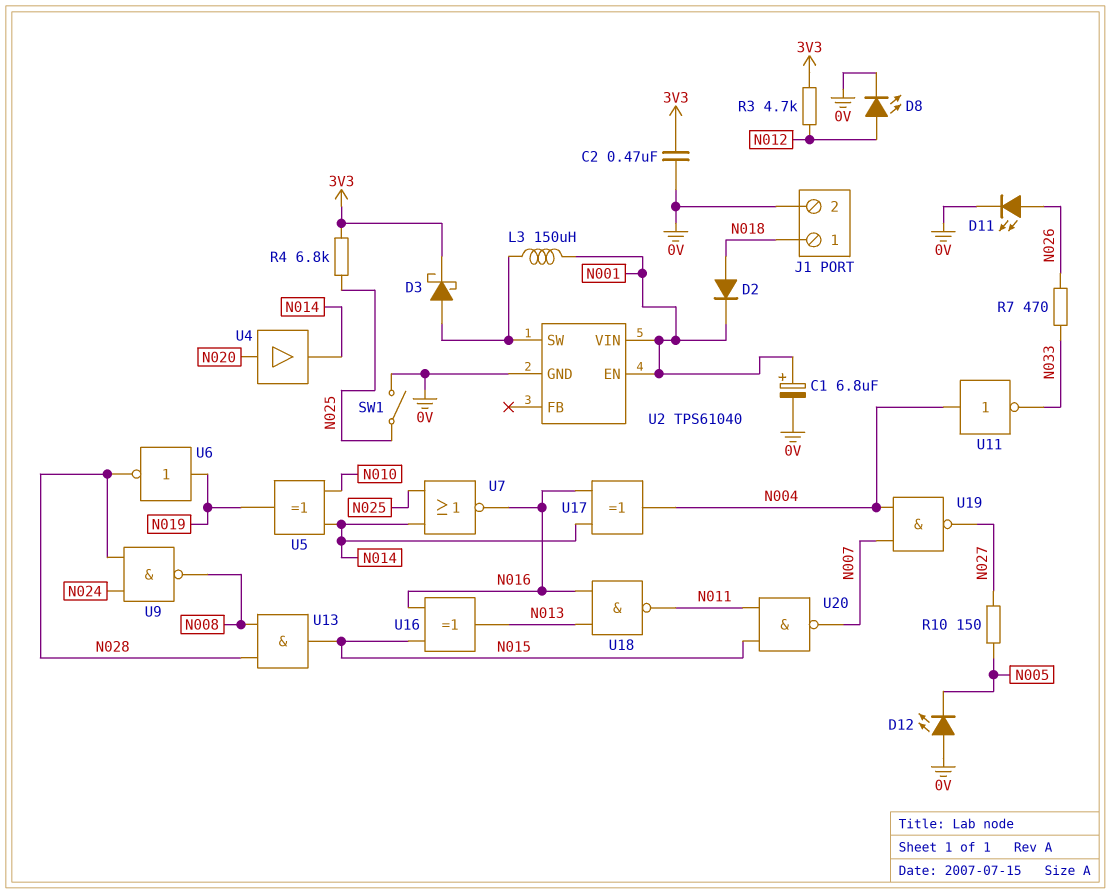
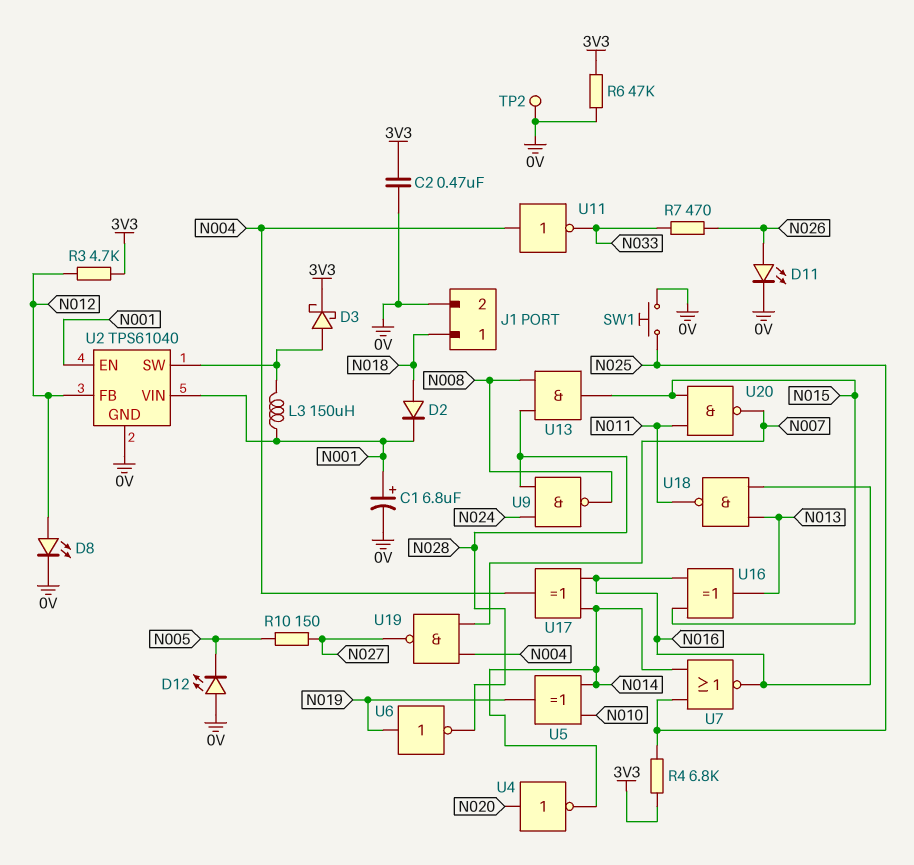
R6: none -> 47k (0V, 3V3)
SW1: switch (0V, N025) -> button (0V, N025)
TP2: none -> test point (0V)
U2 pin FB: none -> N012
U4: buffer (in N020, out N014) -> NOT (in N020, out N014)

